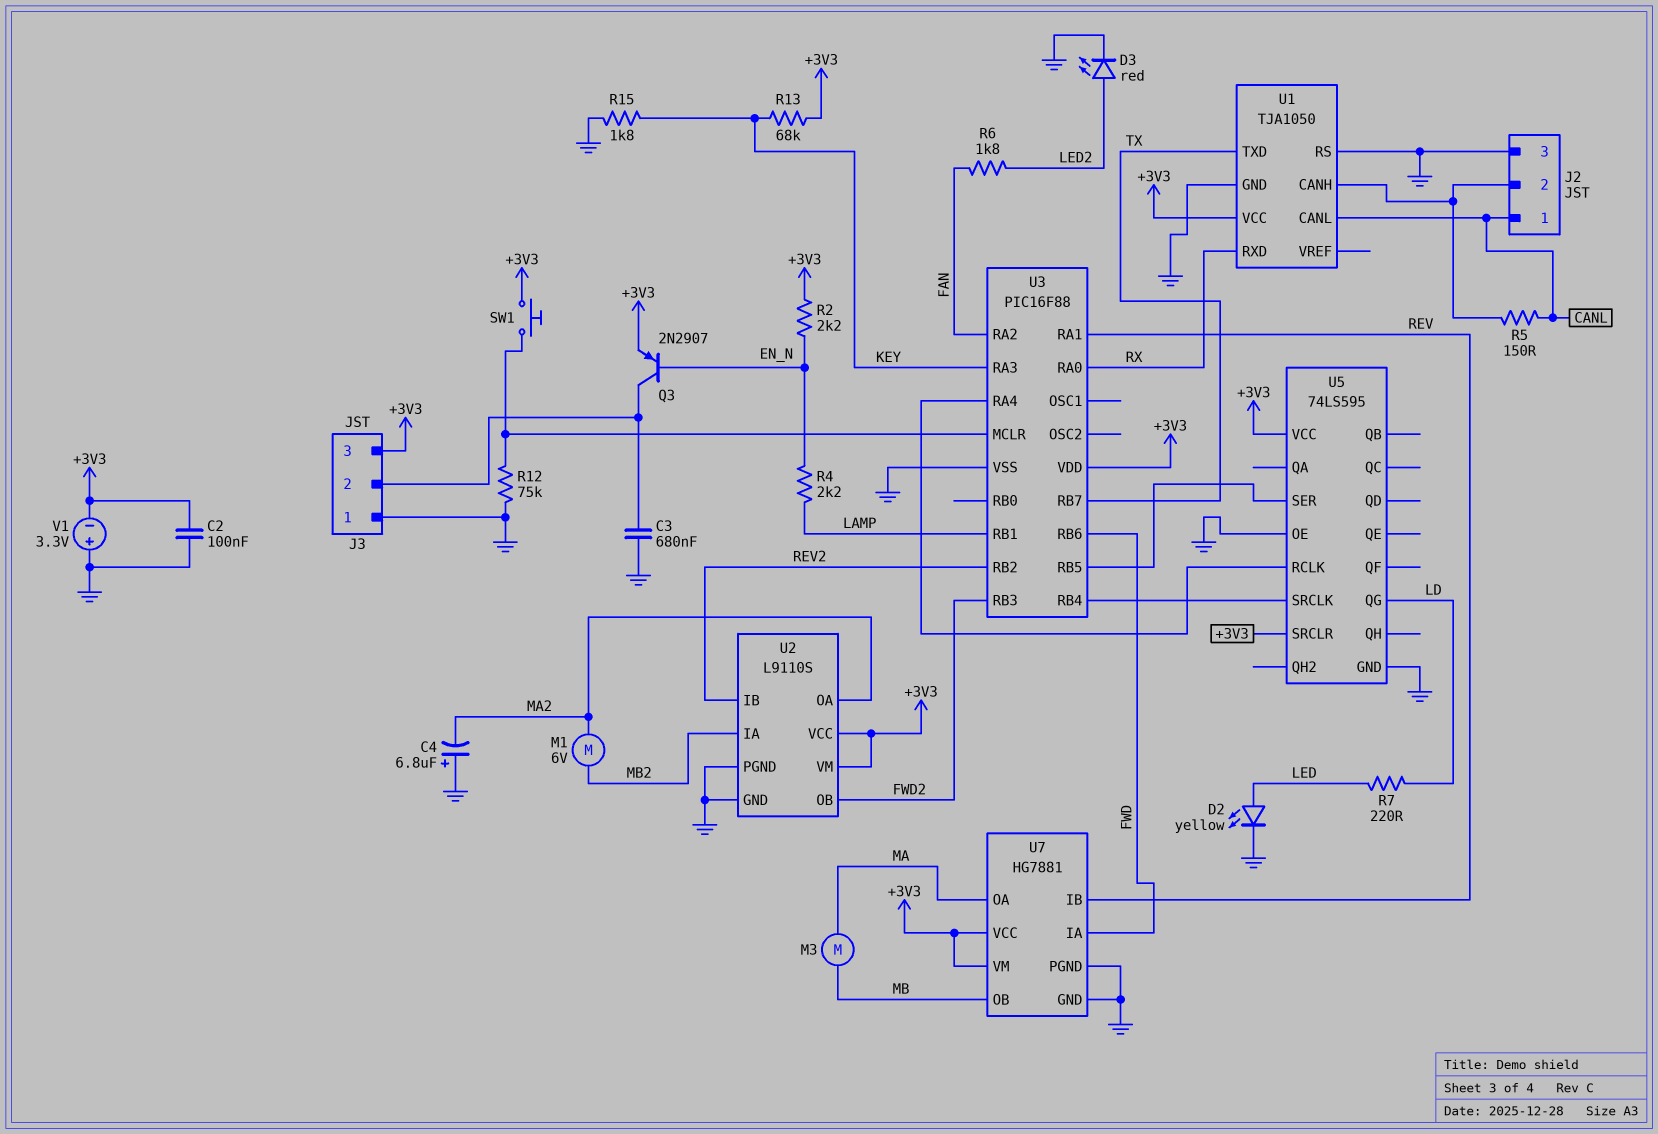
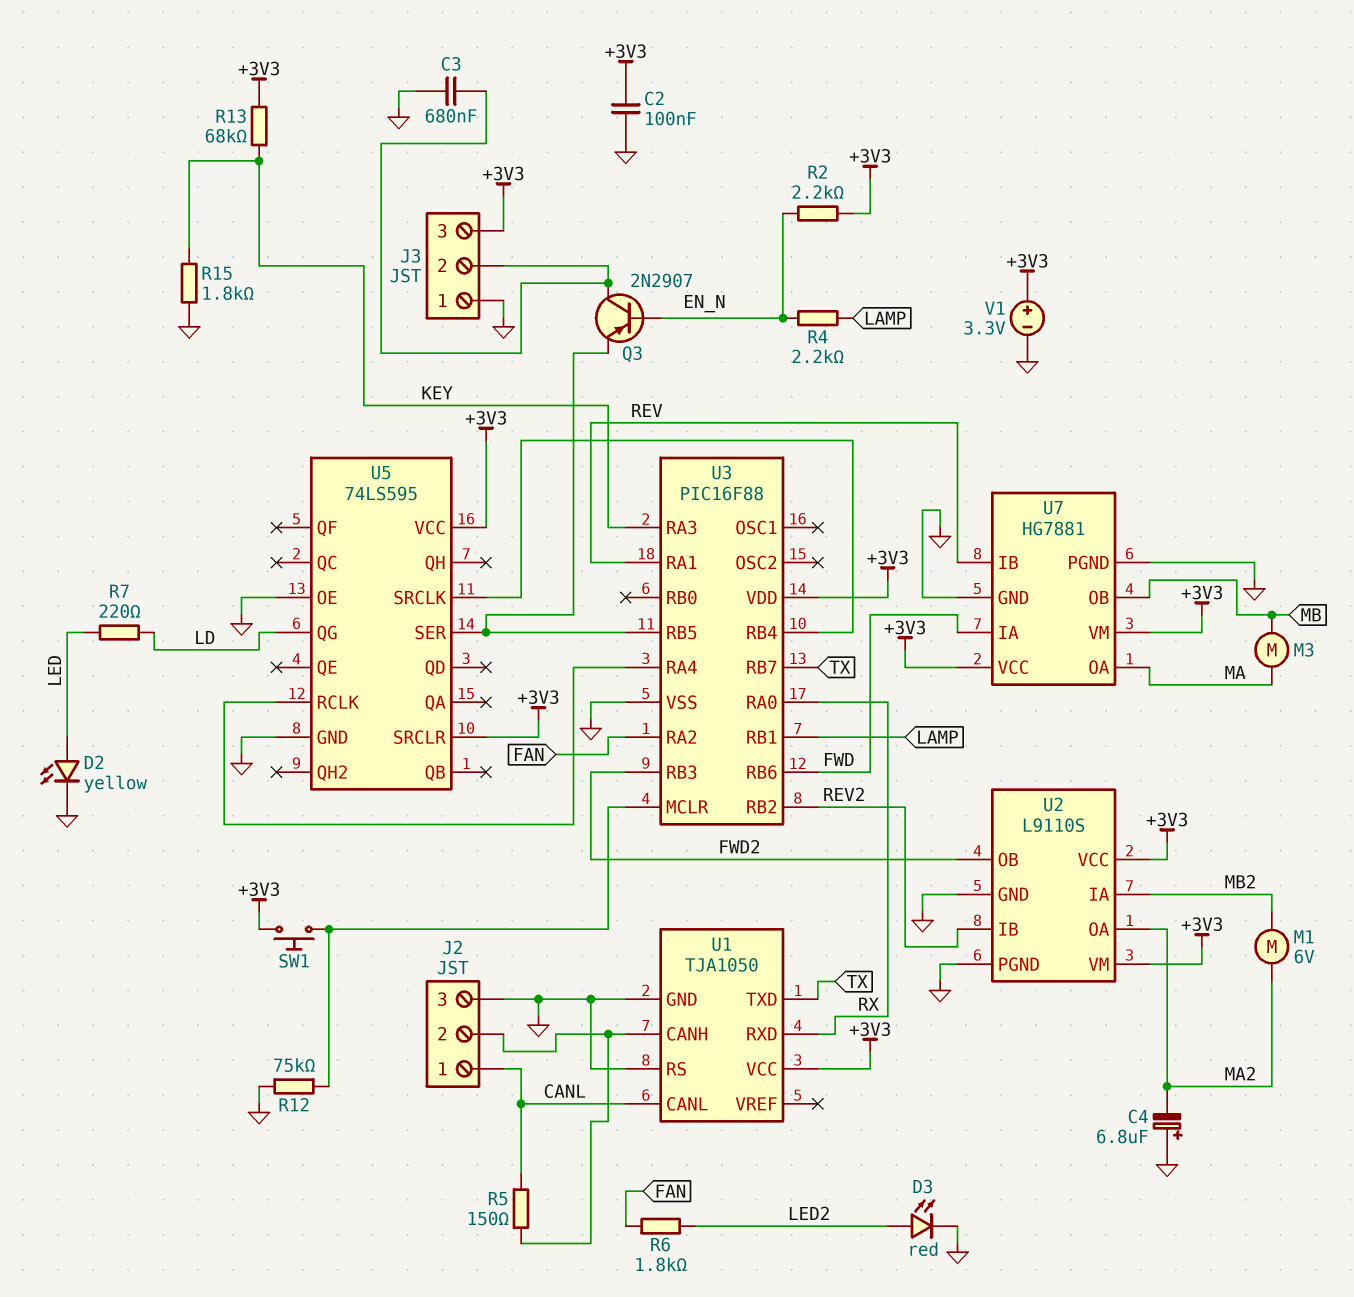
Q3: PNP 2N2907 (B EN_N, C J3/2, E +3V3) -> PNP 2N2907 (B EN_N, C J3/2, E U3/RB5)
V1: 3.3V (plus GND, minus +3V3) -> 3.3V (plus +3V3, minus GND)

